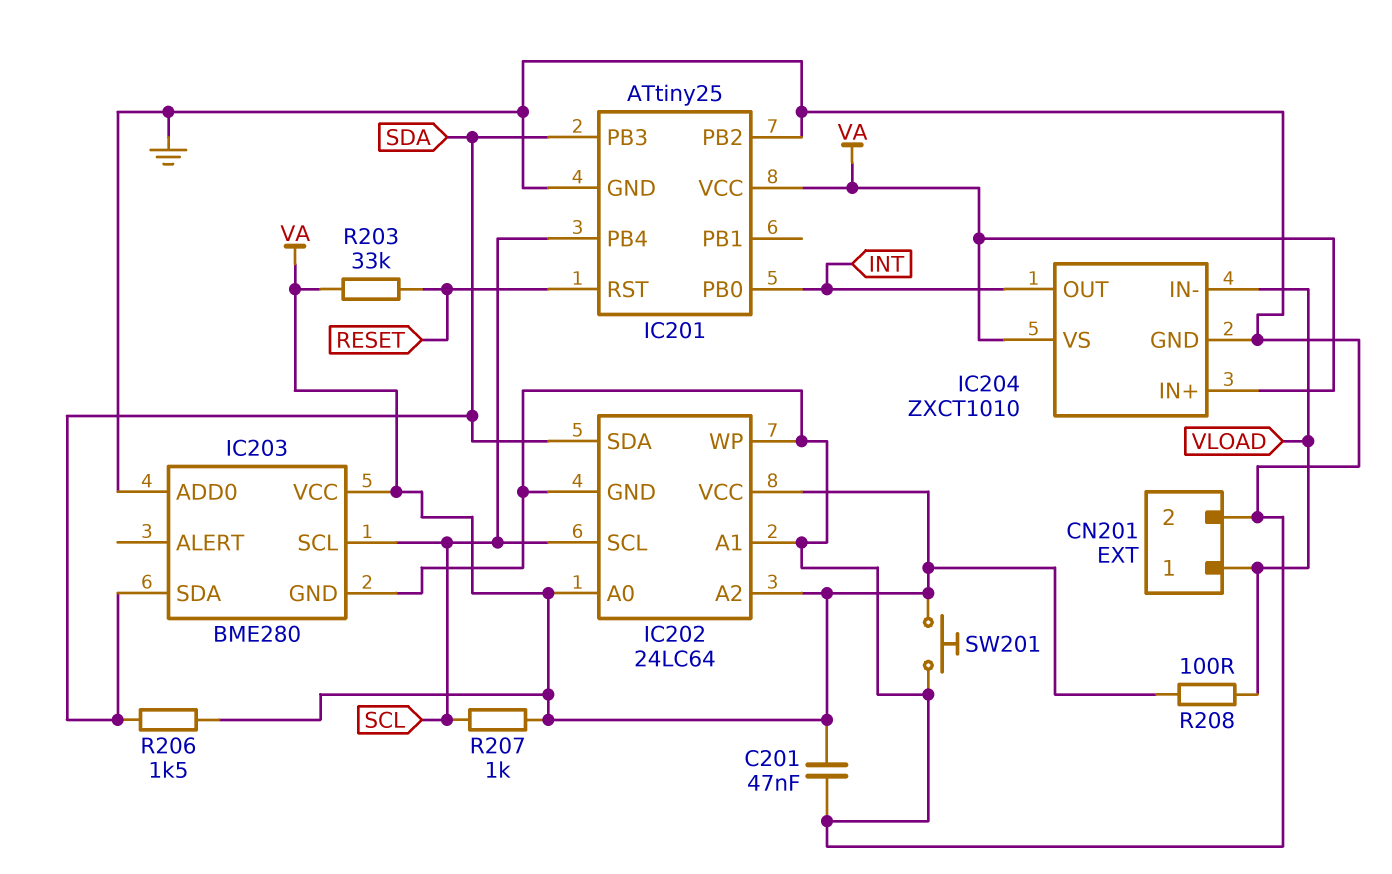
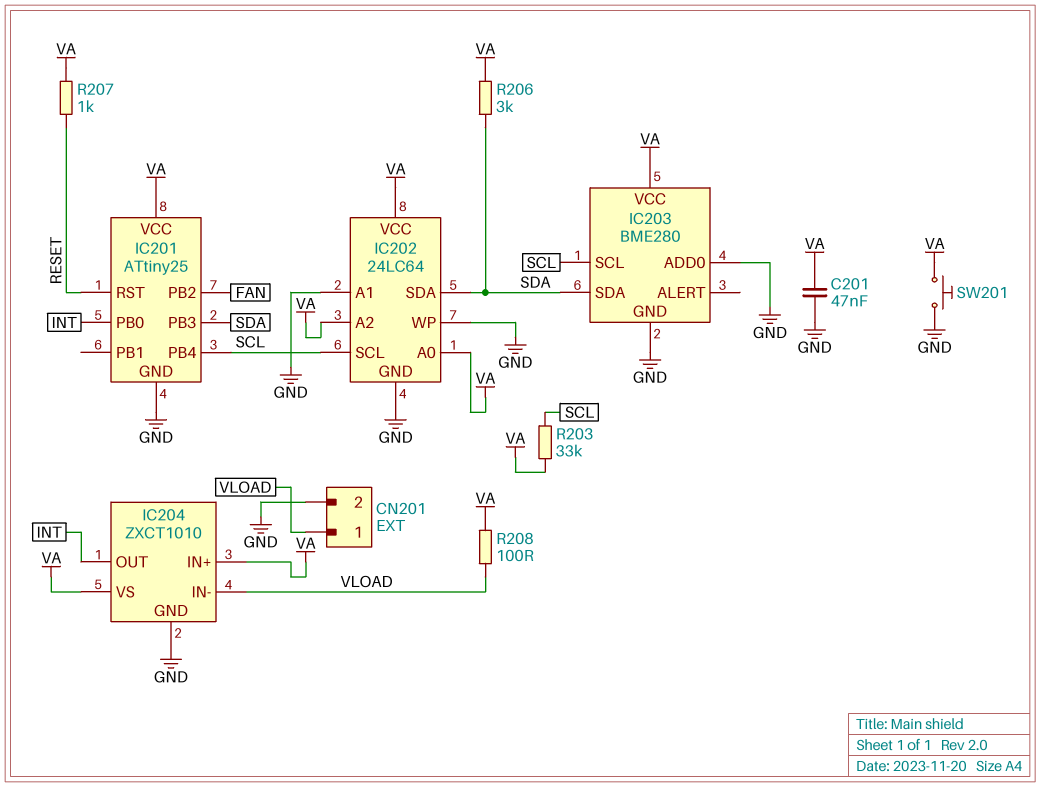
IC201 pin PB2: GND -> FAN
R203: 33k (RESET, VA) -> 33k (SCL, VA)
R206: 1.5k (SDA, VA) -> 3k (SDA, VA)
R207: 1k (SCL, VA) -> 1k (RESET, VA)

